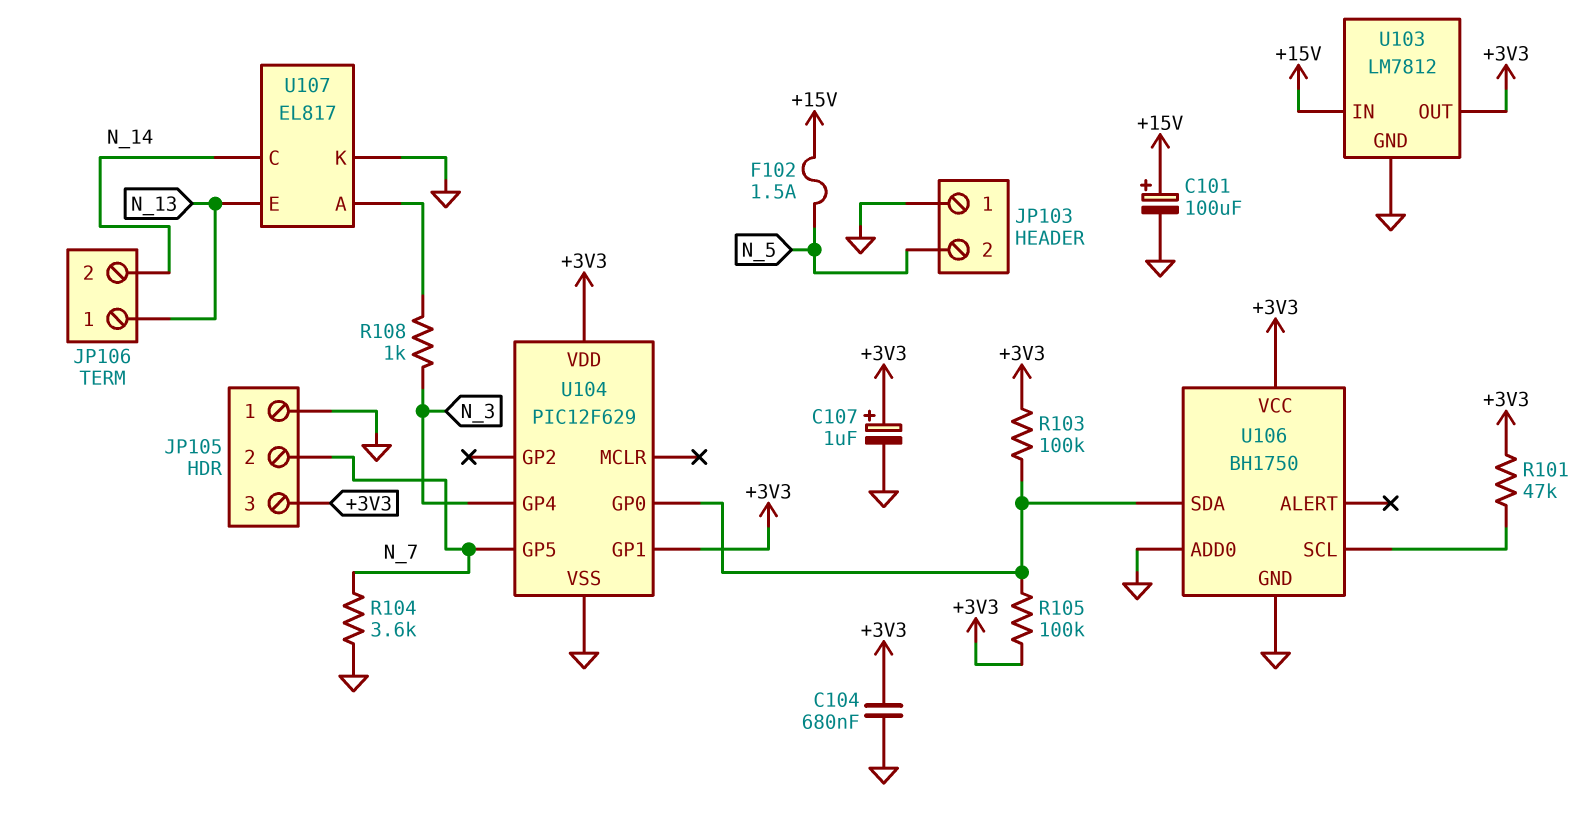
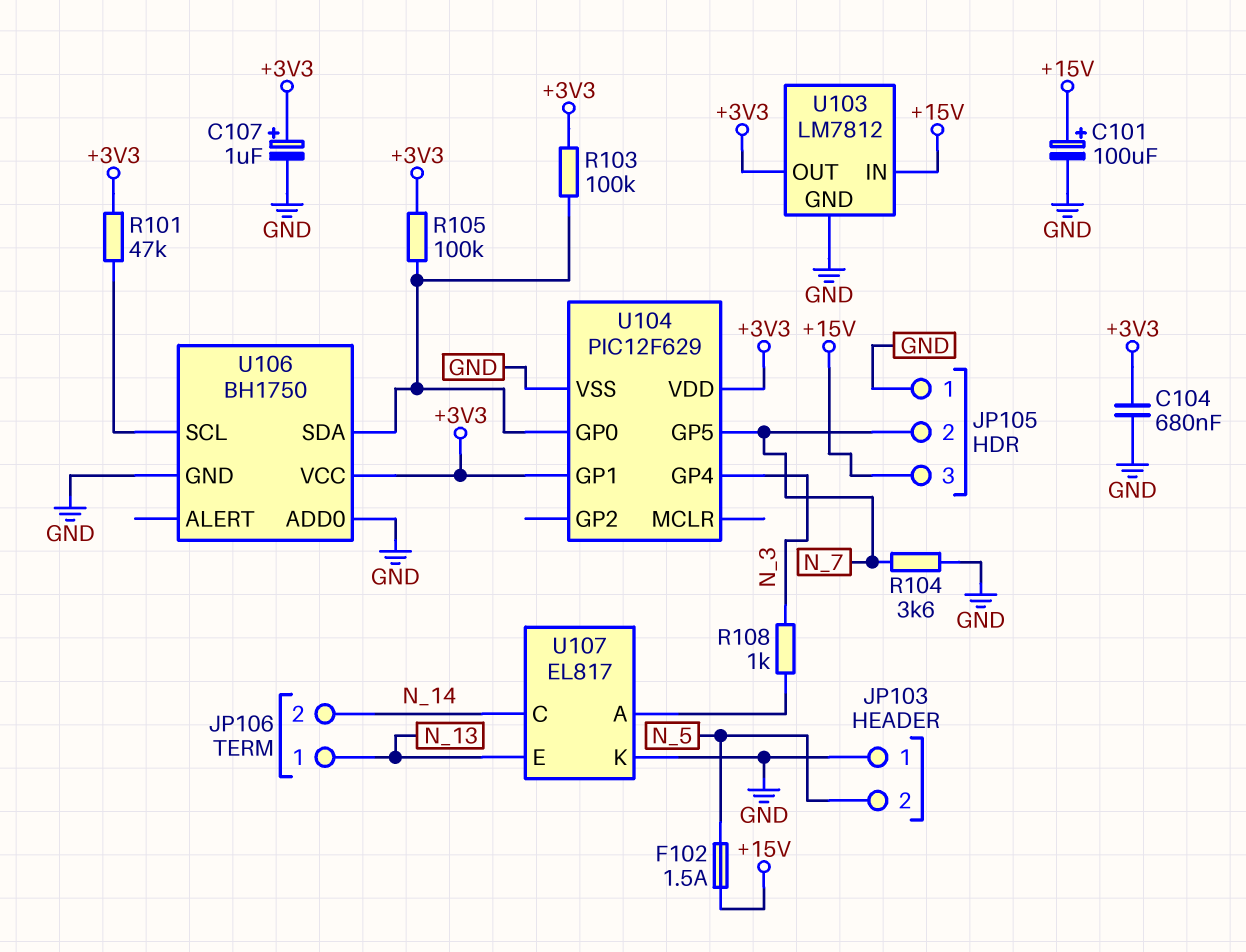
JP105 pin 3: +3V3 -> +15V

